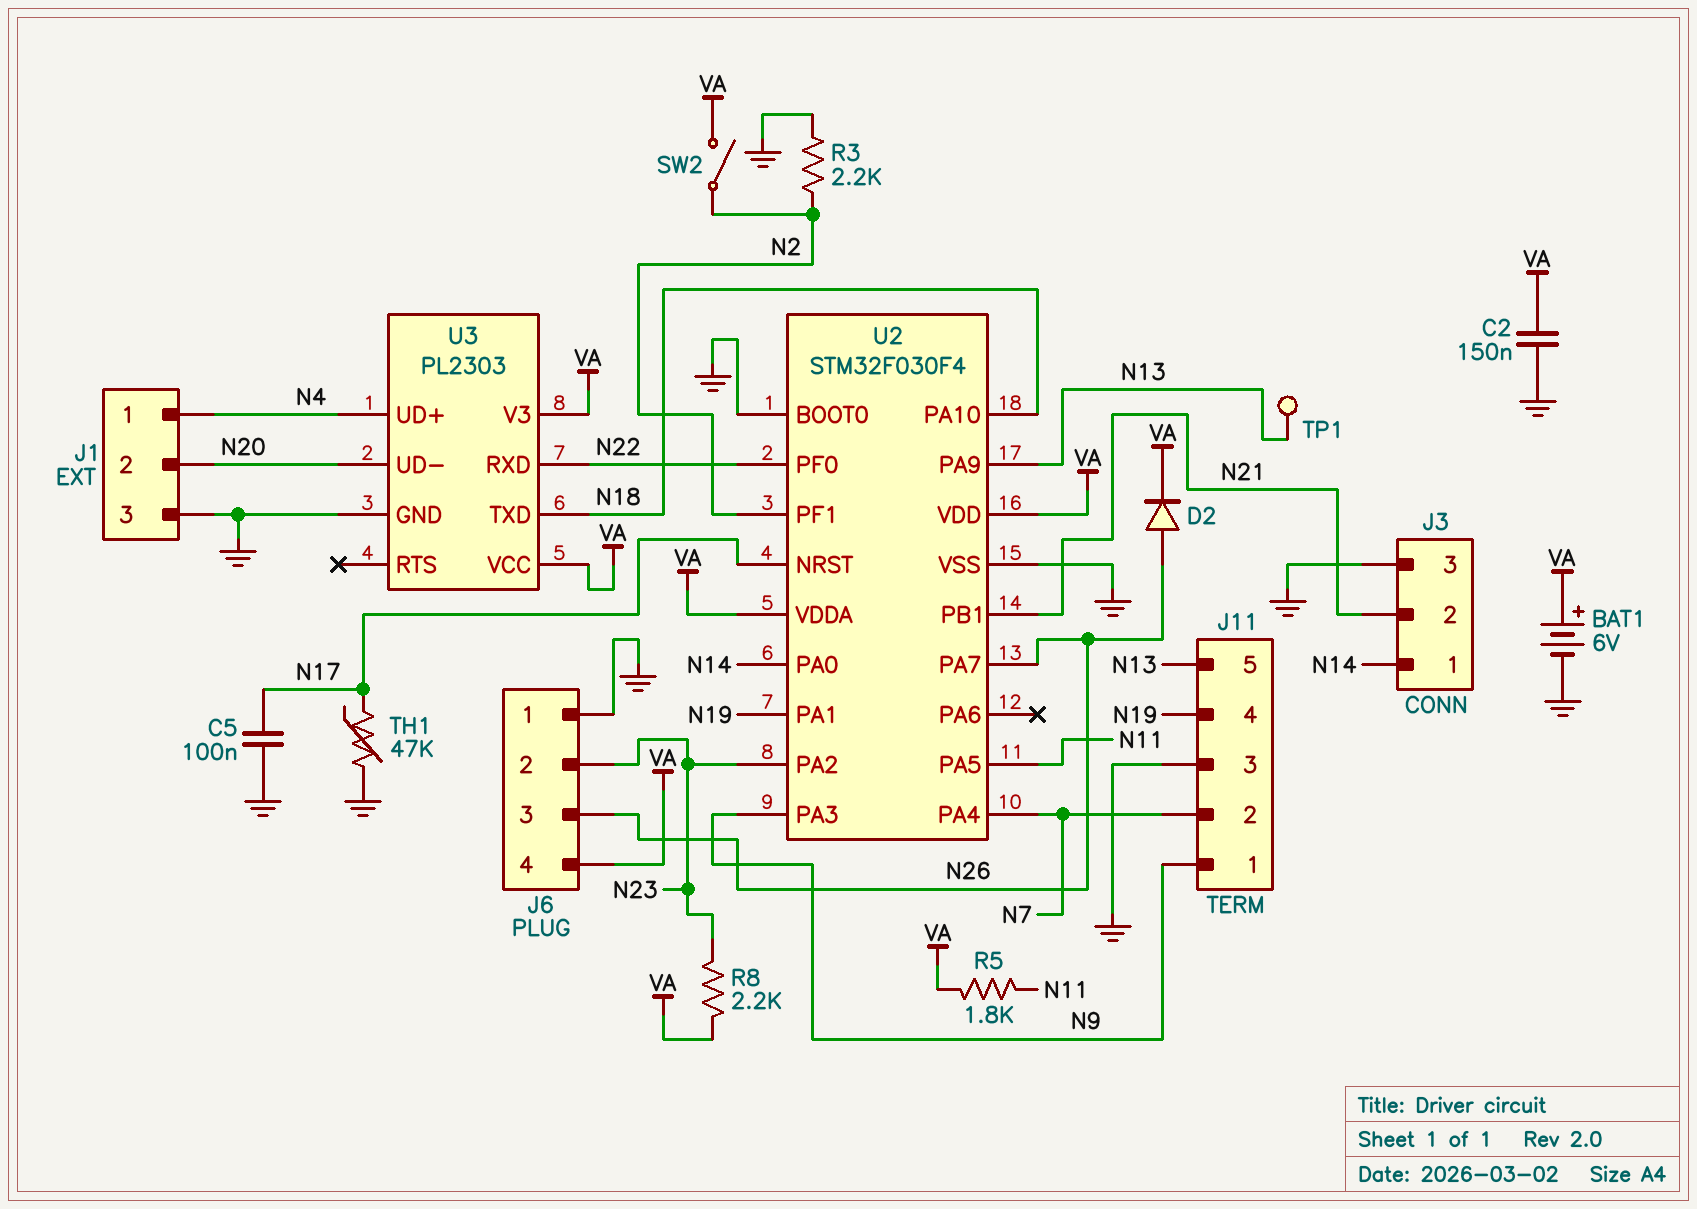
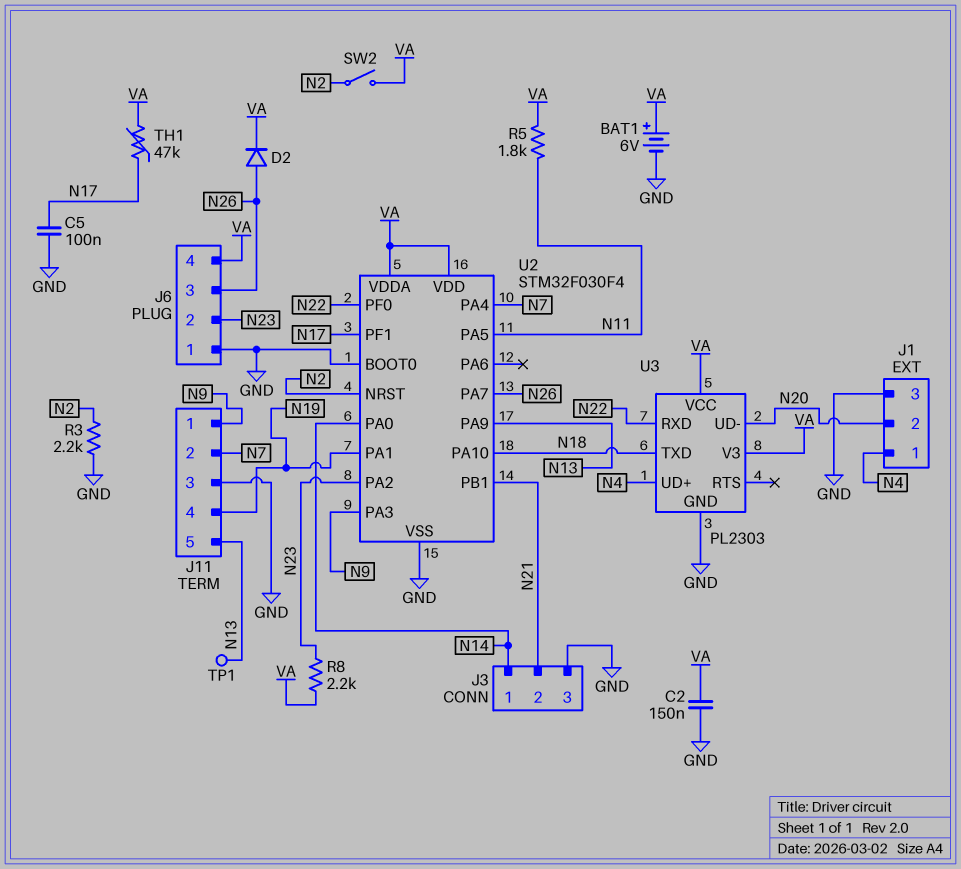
TH1: 47k (GND, N17) -> 47k (N17, VA)
U2 pin NRST: N17 -> N2
U2 pin PF1: N2 -> N17

